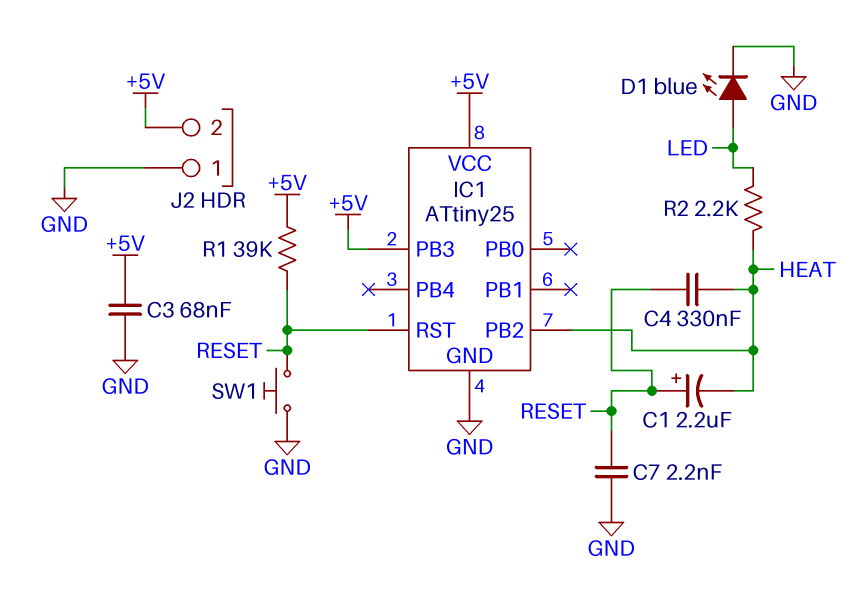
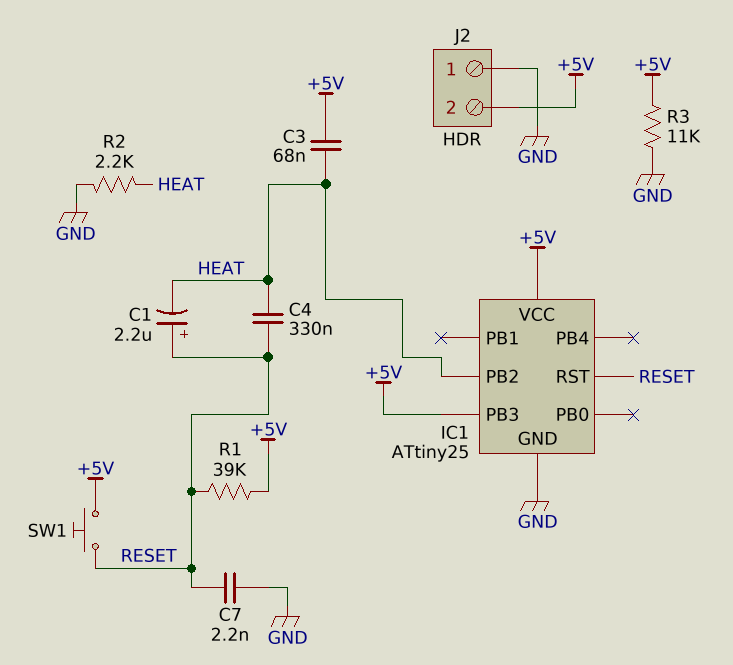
C3: 68nF (+5V, GND) -> 68nF (+5V, HEAT)
D1: LED blue (A LED, K GND) -> none
R2: 2.2k (HEAT, LED) -> 2.2k (GND, HEAT)
R3: none -> 11k (+5V, GND)
SW1: button (GND, RESET) -> button (+5V, RESET)

